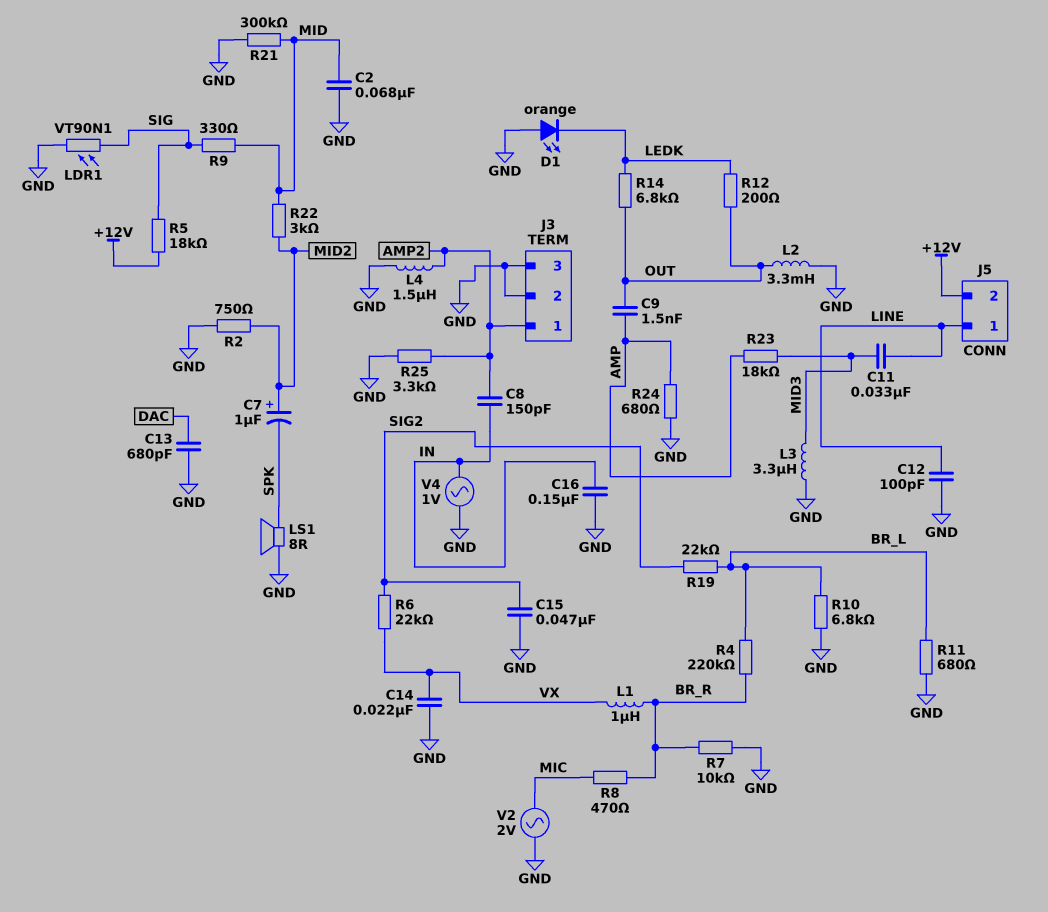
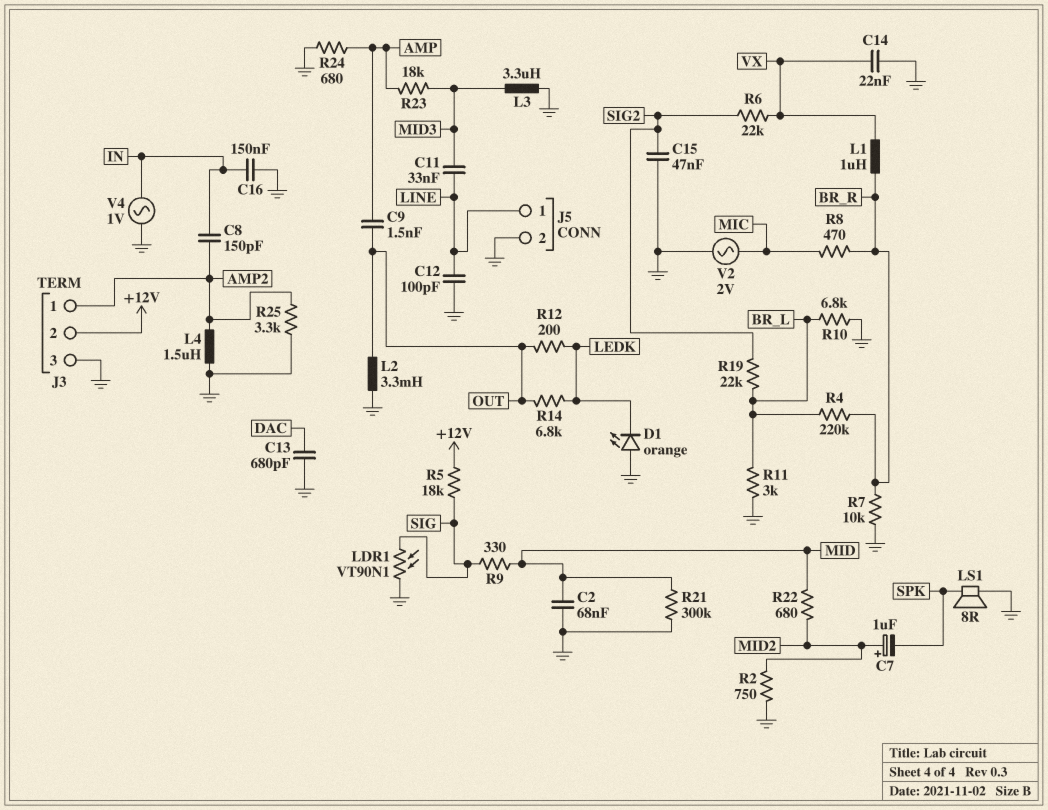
J3 pin 2: GND -> +12V
J5 pin 2: +12V -> GND
R11: 680 (BR_L, GND) -> 3k (BR_L, GND)
R22: 3k (MID, MID2) -> 680 (MID, MID2)

